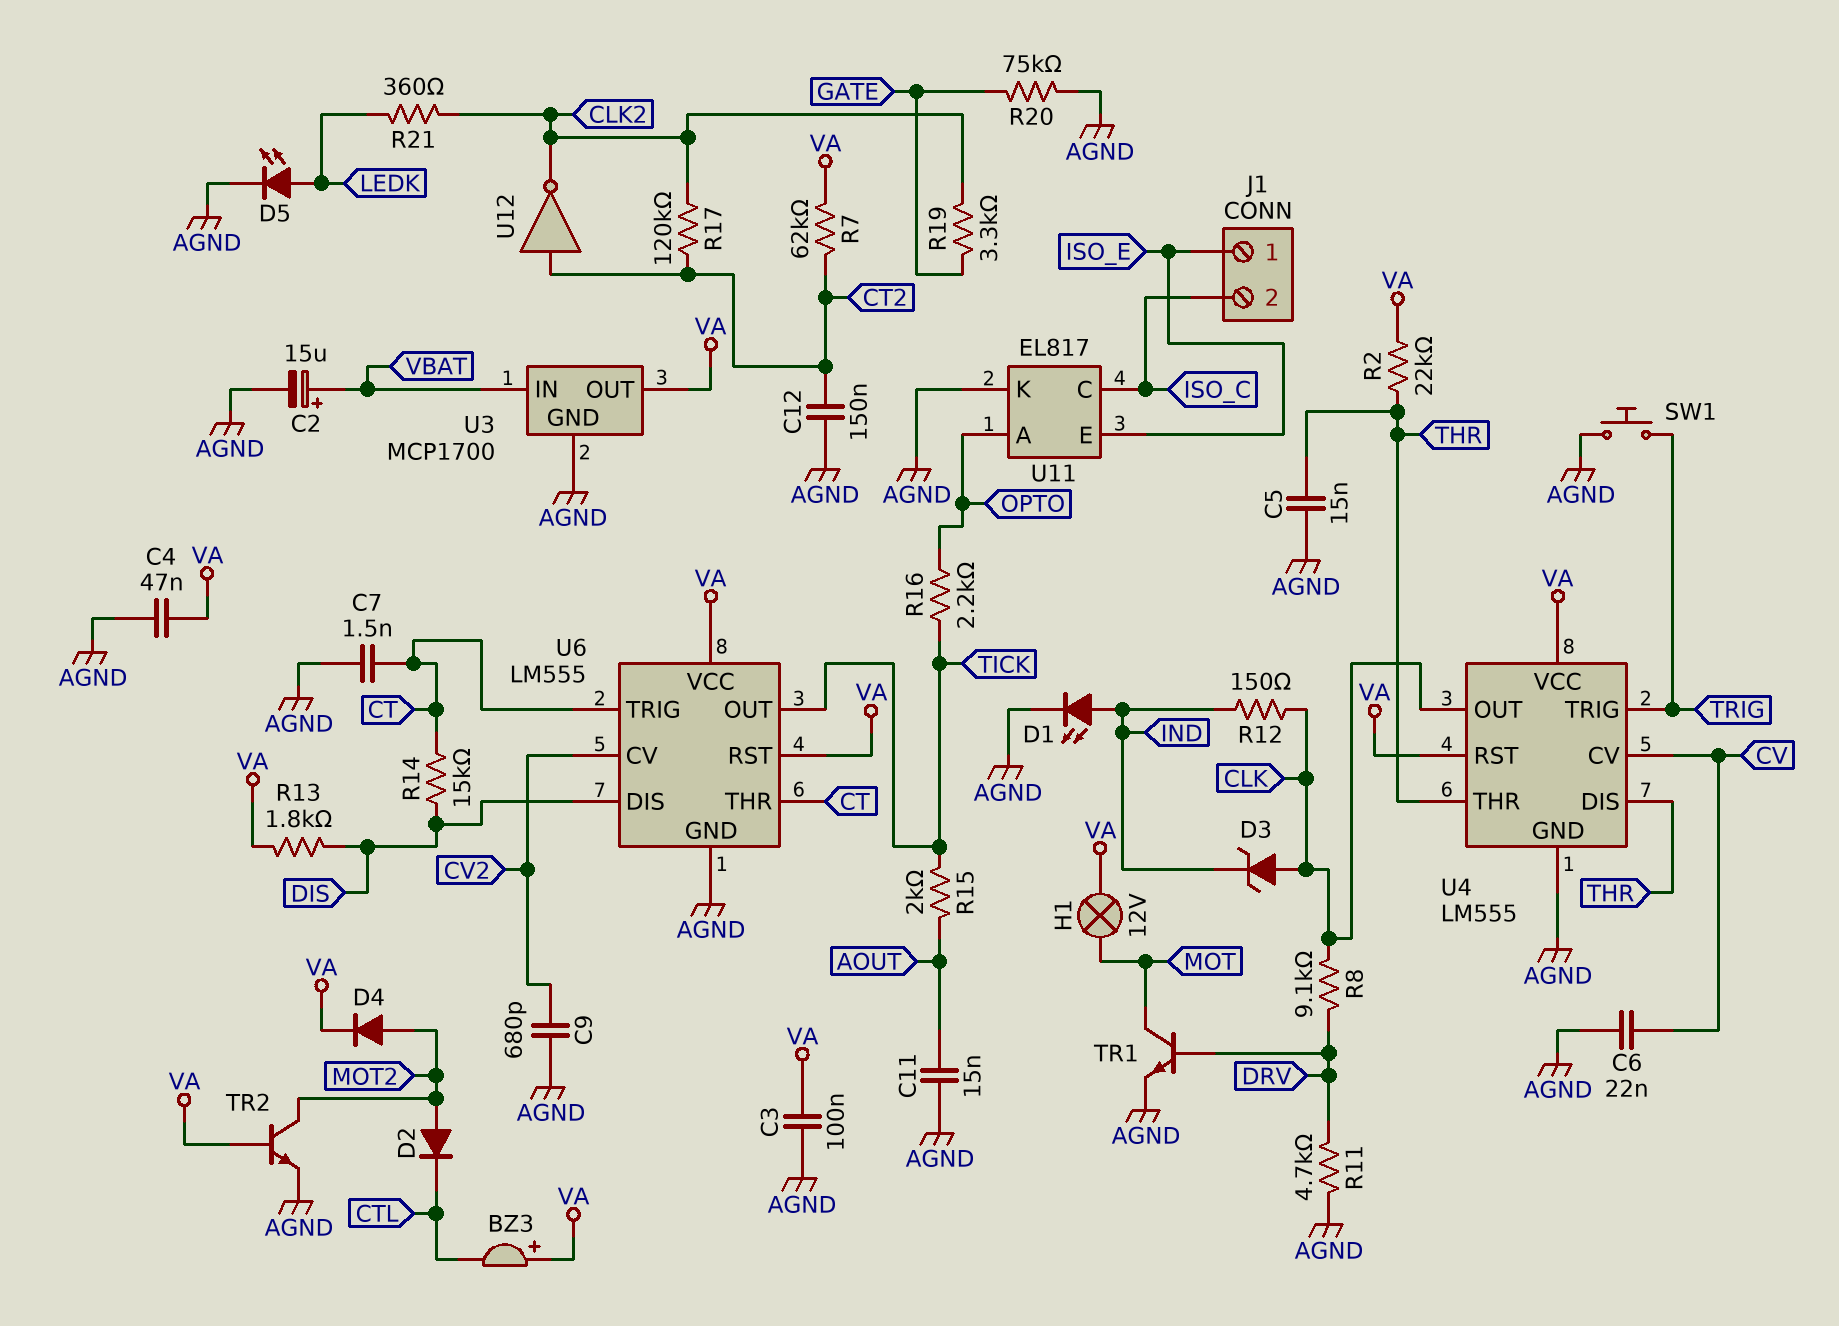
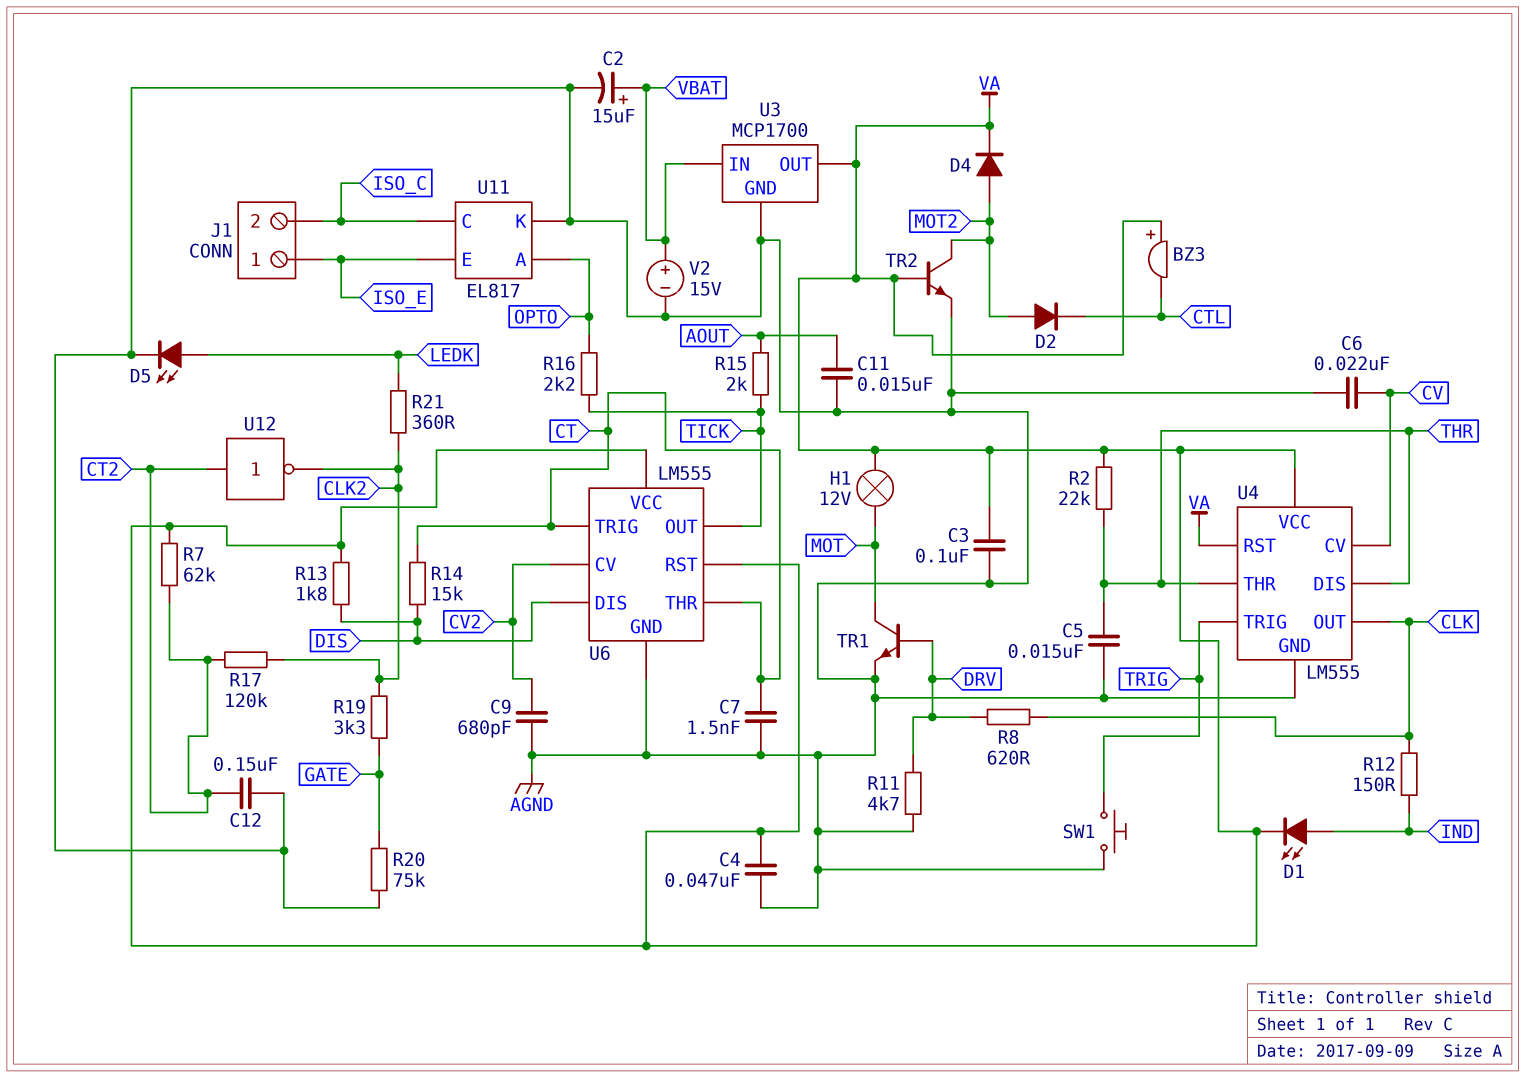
D1: LED (A IND, K AGND) -> LED (A IND, K VA)
D3: zener (A CLK, K IND) -> none
R8: 9.1k (CLK, DRV) -> 620 (CLK, DRV)
V2: none -> 15V (plus VBAT, minus AGND)

